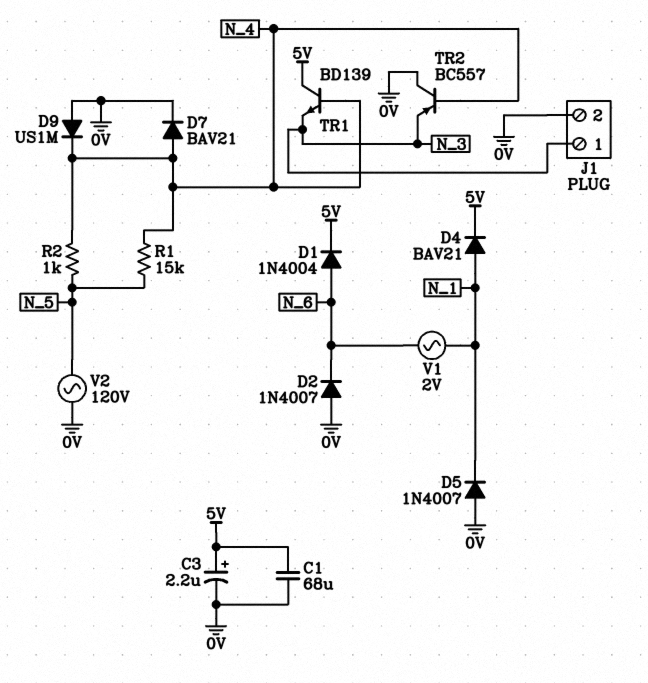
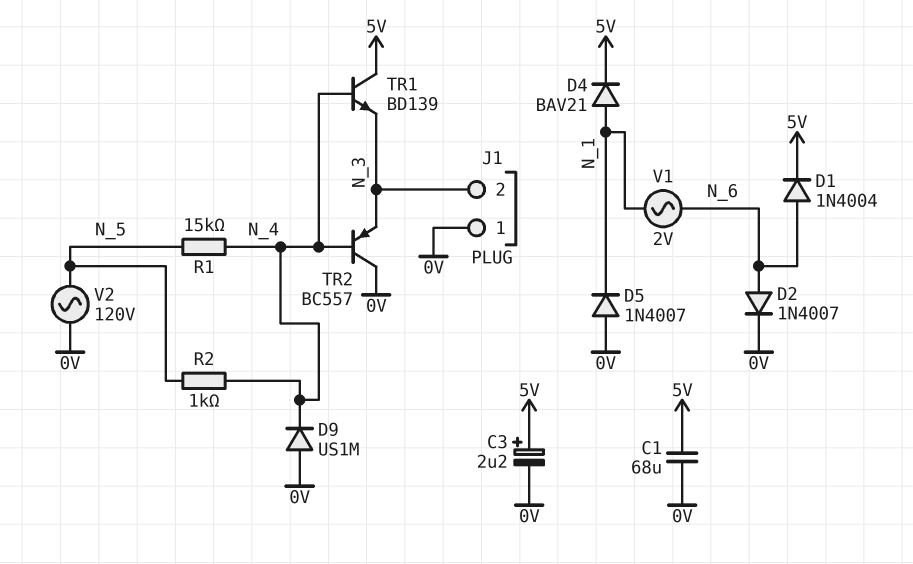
D2: diode 1N4007 (A 0V, K N_6) -> diode 1N4007 (A N_6, K 0V)
D7: diode BAV21 (A N_4, K 0V) -> none
J1 pin 1: N_3 -> 0V
J1 pin 2: 0V -> N_3

